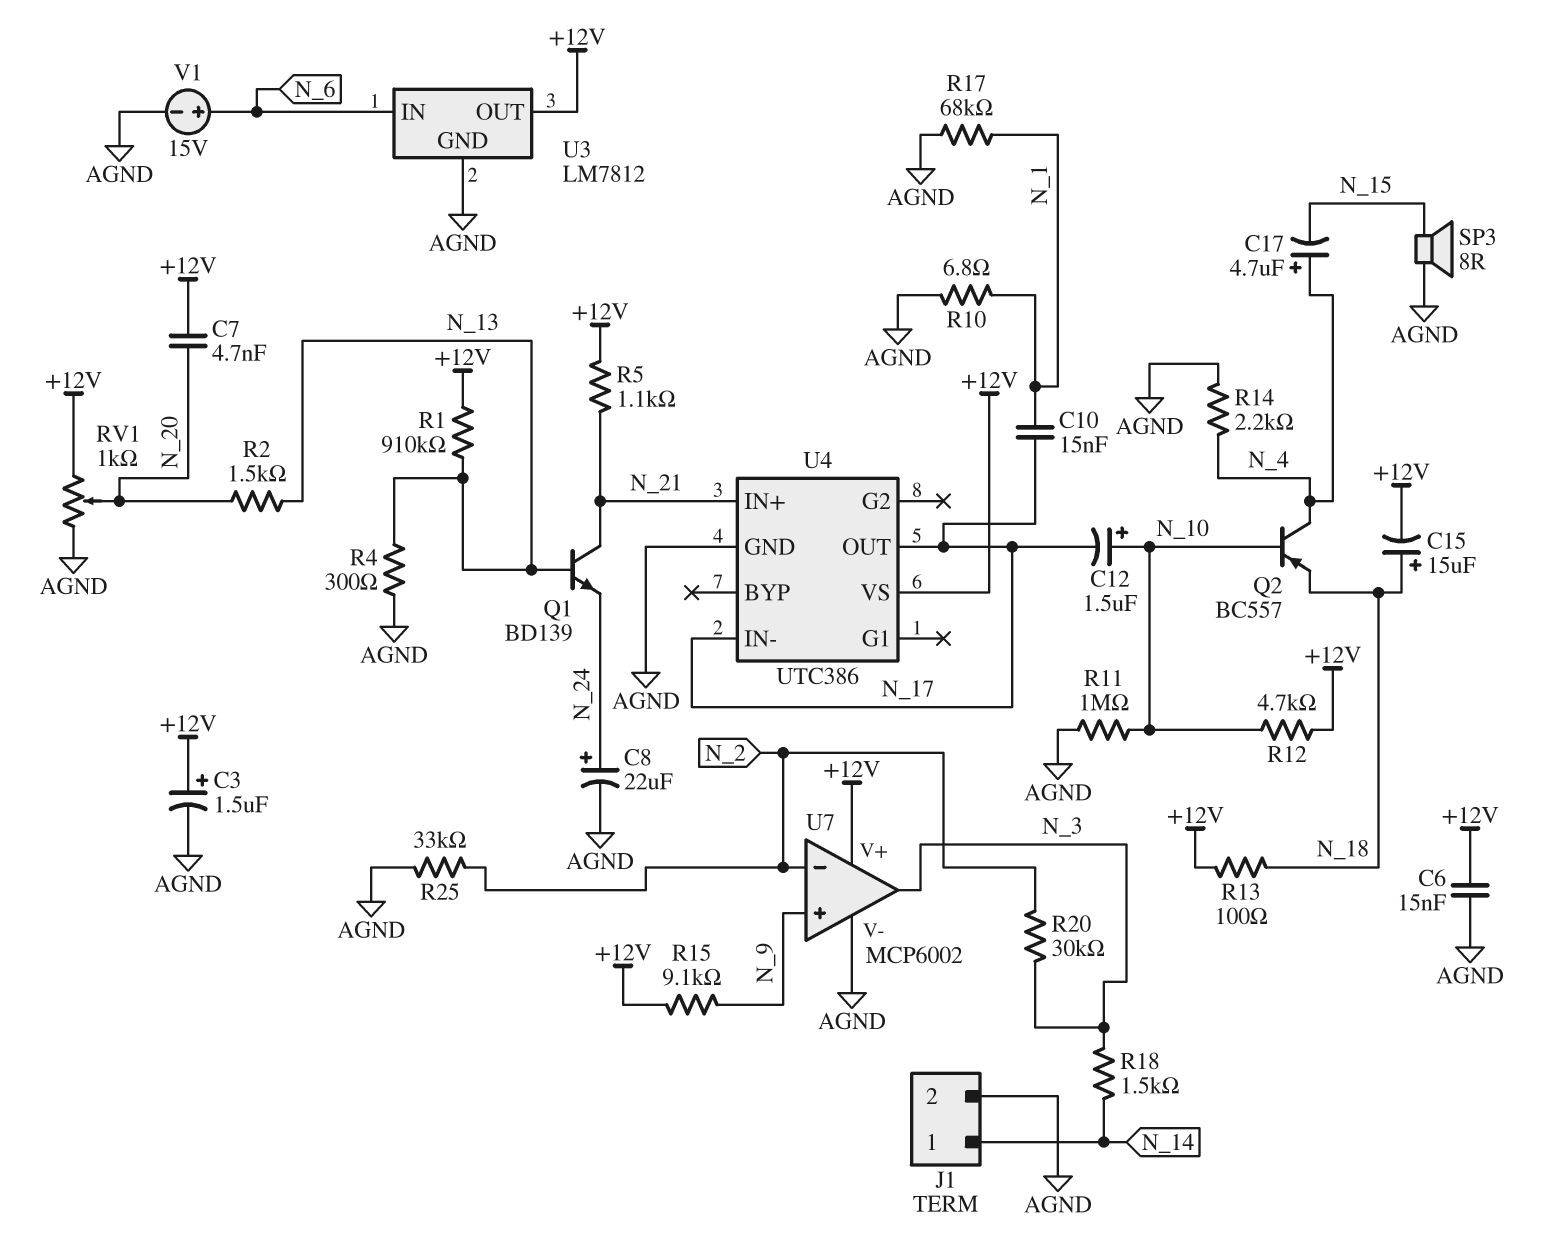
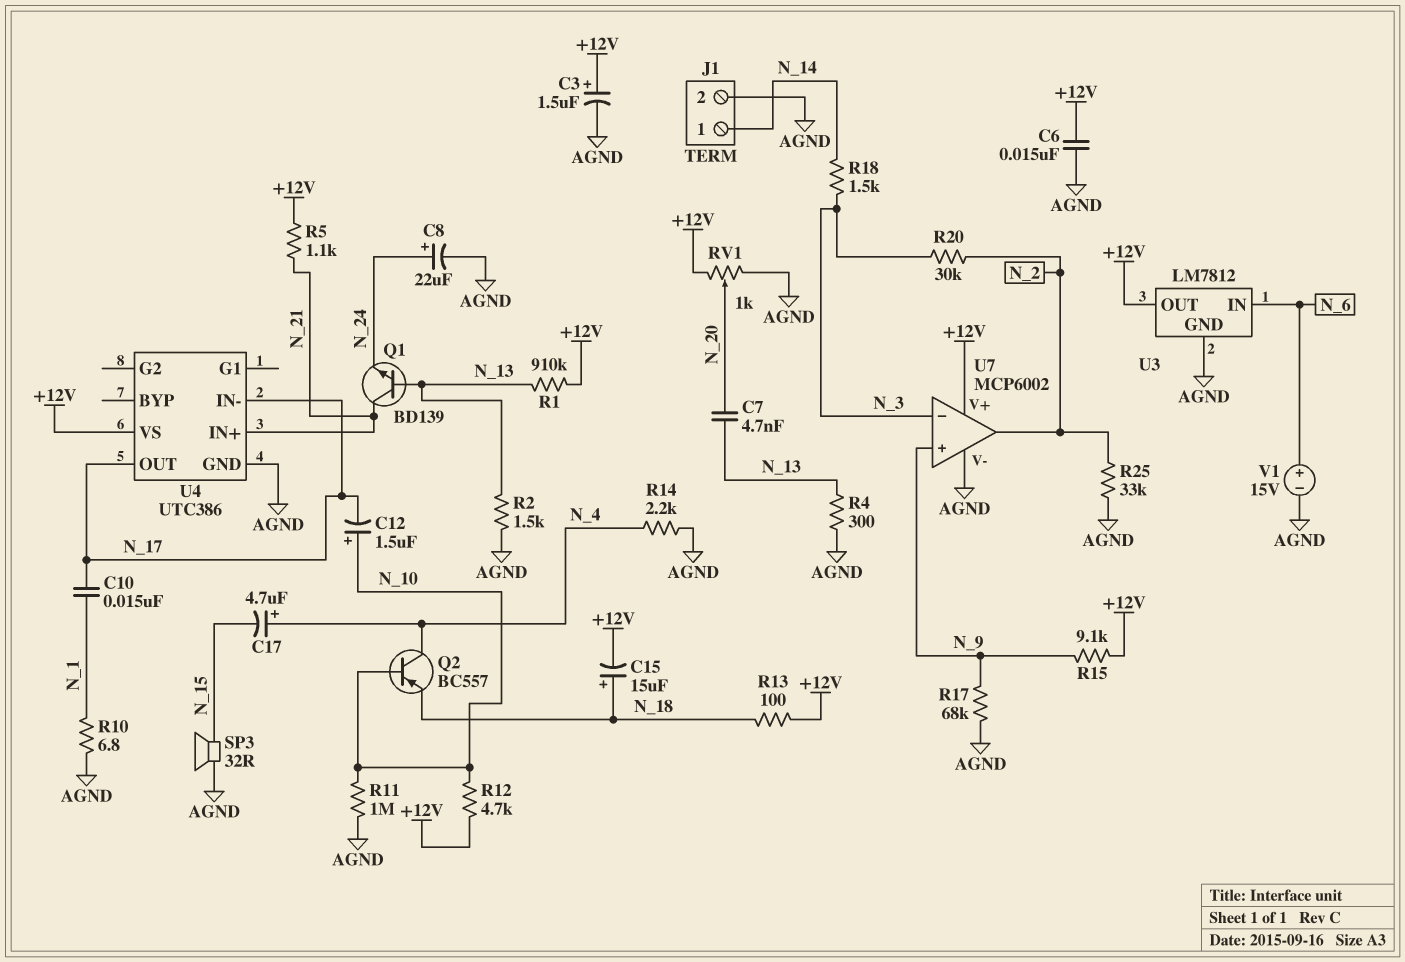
C7: 4.7nF (+12V, N_20) -> 4.7nF (N_13, N_20)
R2: 1.5k (N_13, N_20) -> 1.5k (AGND, N_13)
R17: 68k (AGND, N_1) -> 68k (AGND, N_9)
SP3: speaker 8R (AGND, N_15) -> speaker 32R (AGND, N_15)
U7 pin in-: N_2 -> N_3
U7 pin out: N_3 -> N_2

